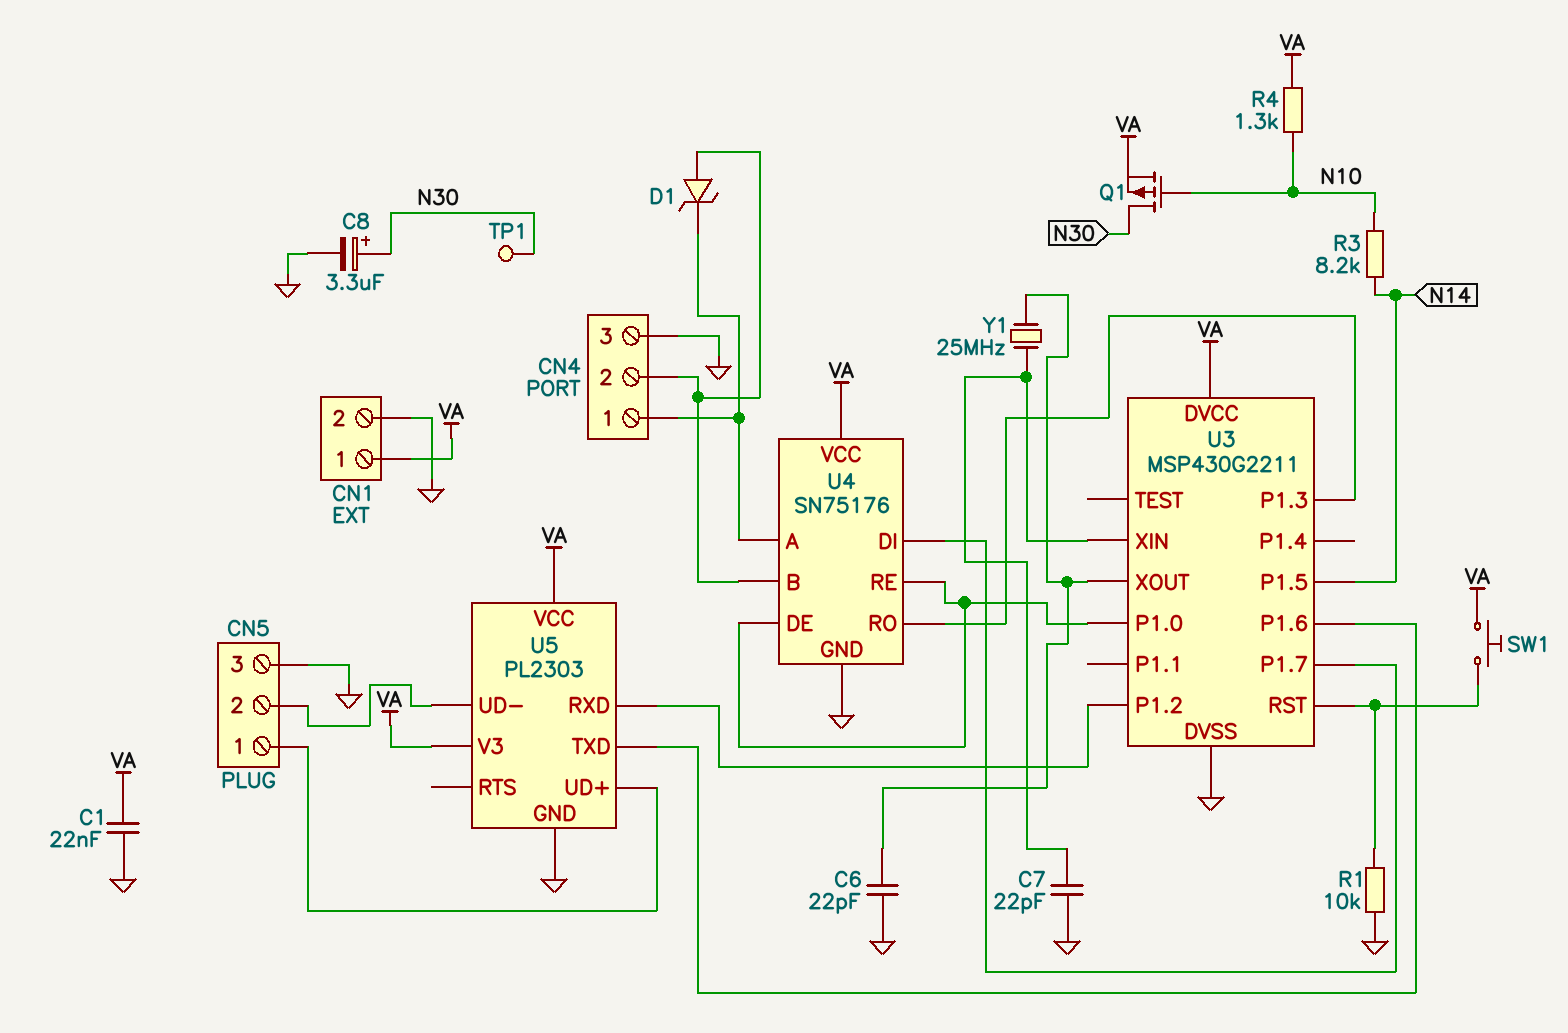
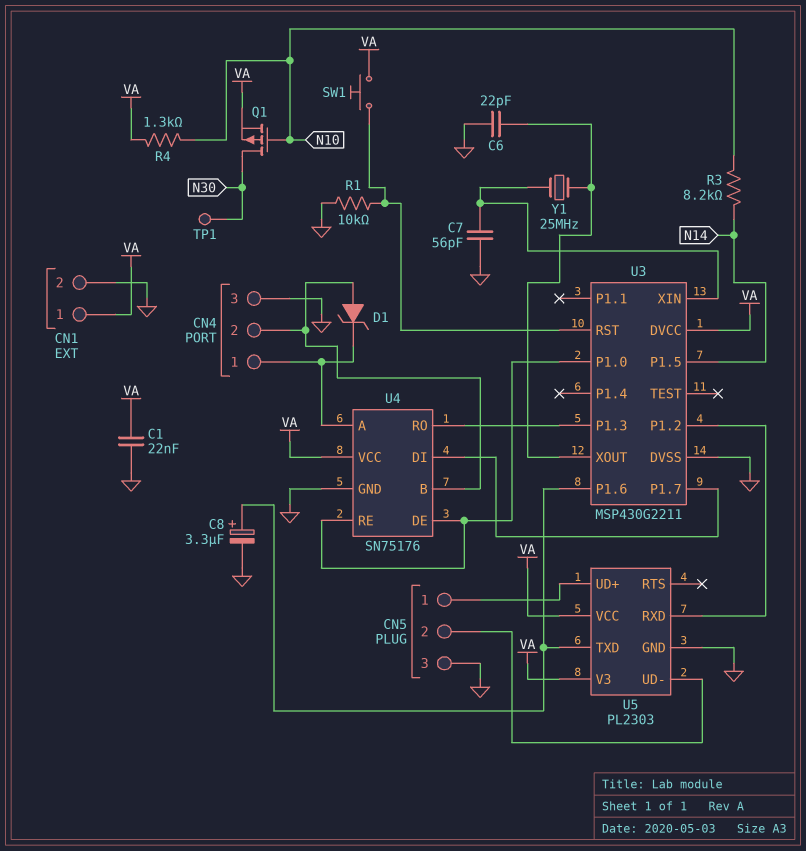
C7: 22pF (GND, U3/XIN) -> 56pF (GND, U3/XIN)
C8: 3.3uF (plus N30, minus GND) -> 3.3uF (plus U3/P1.6, minus GND)

